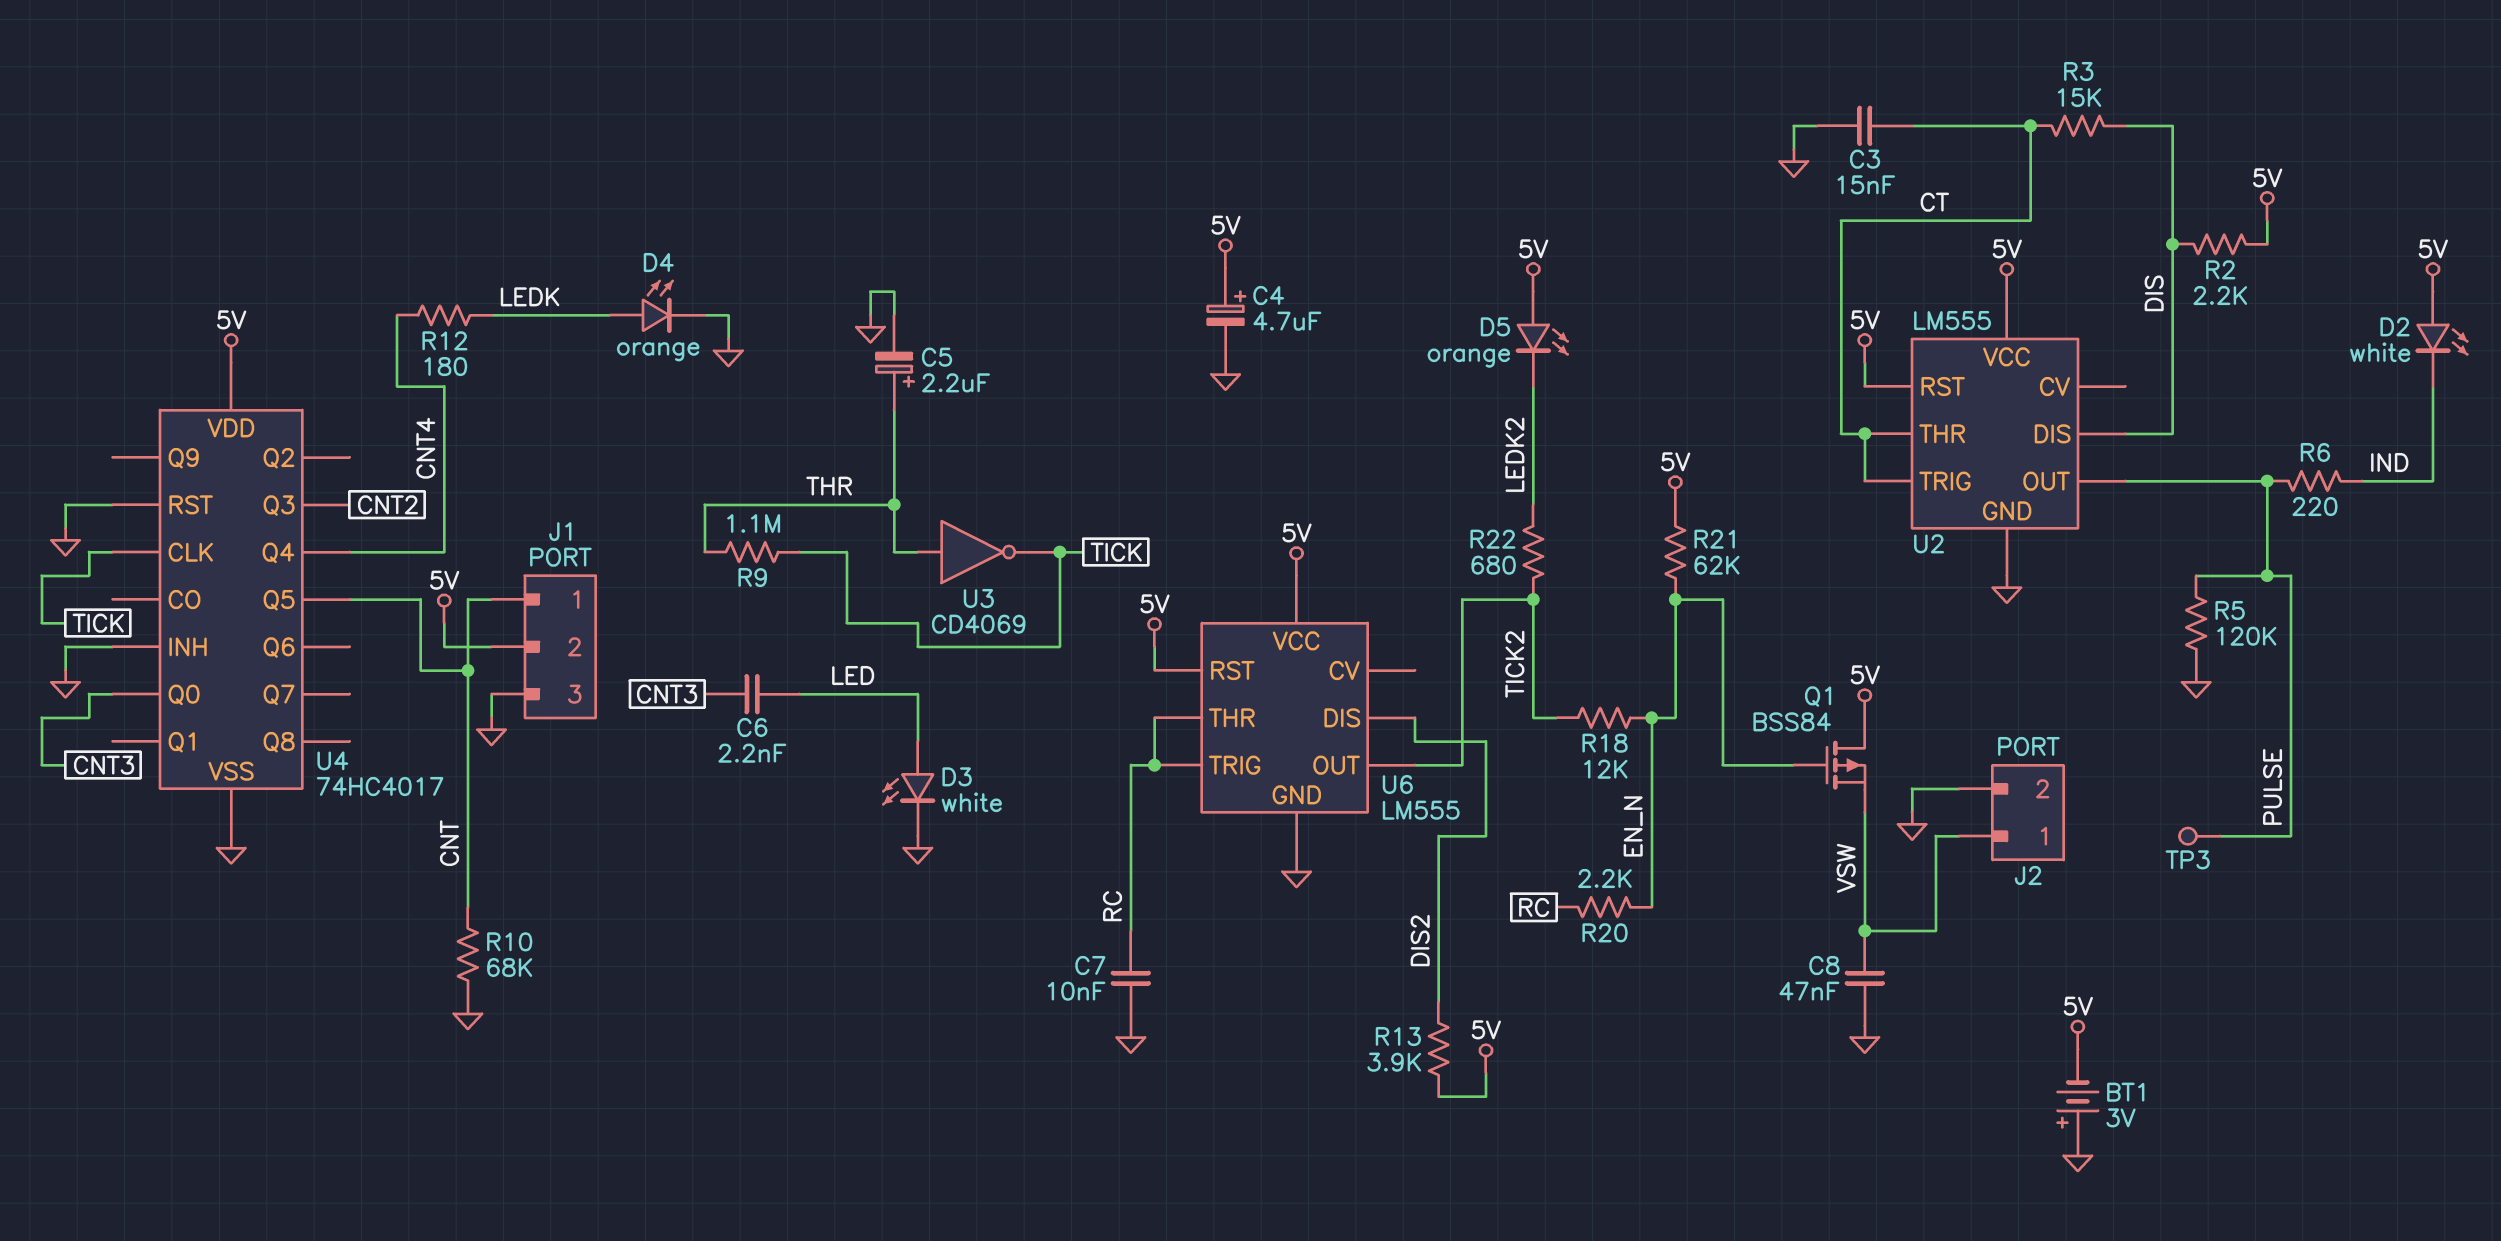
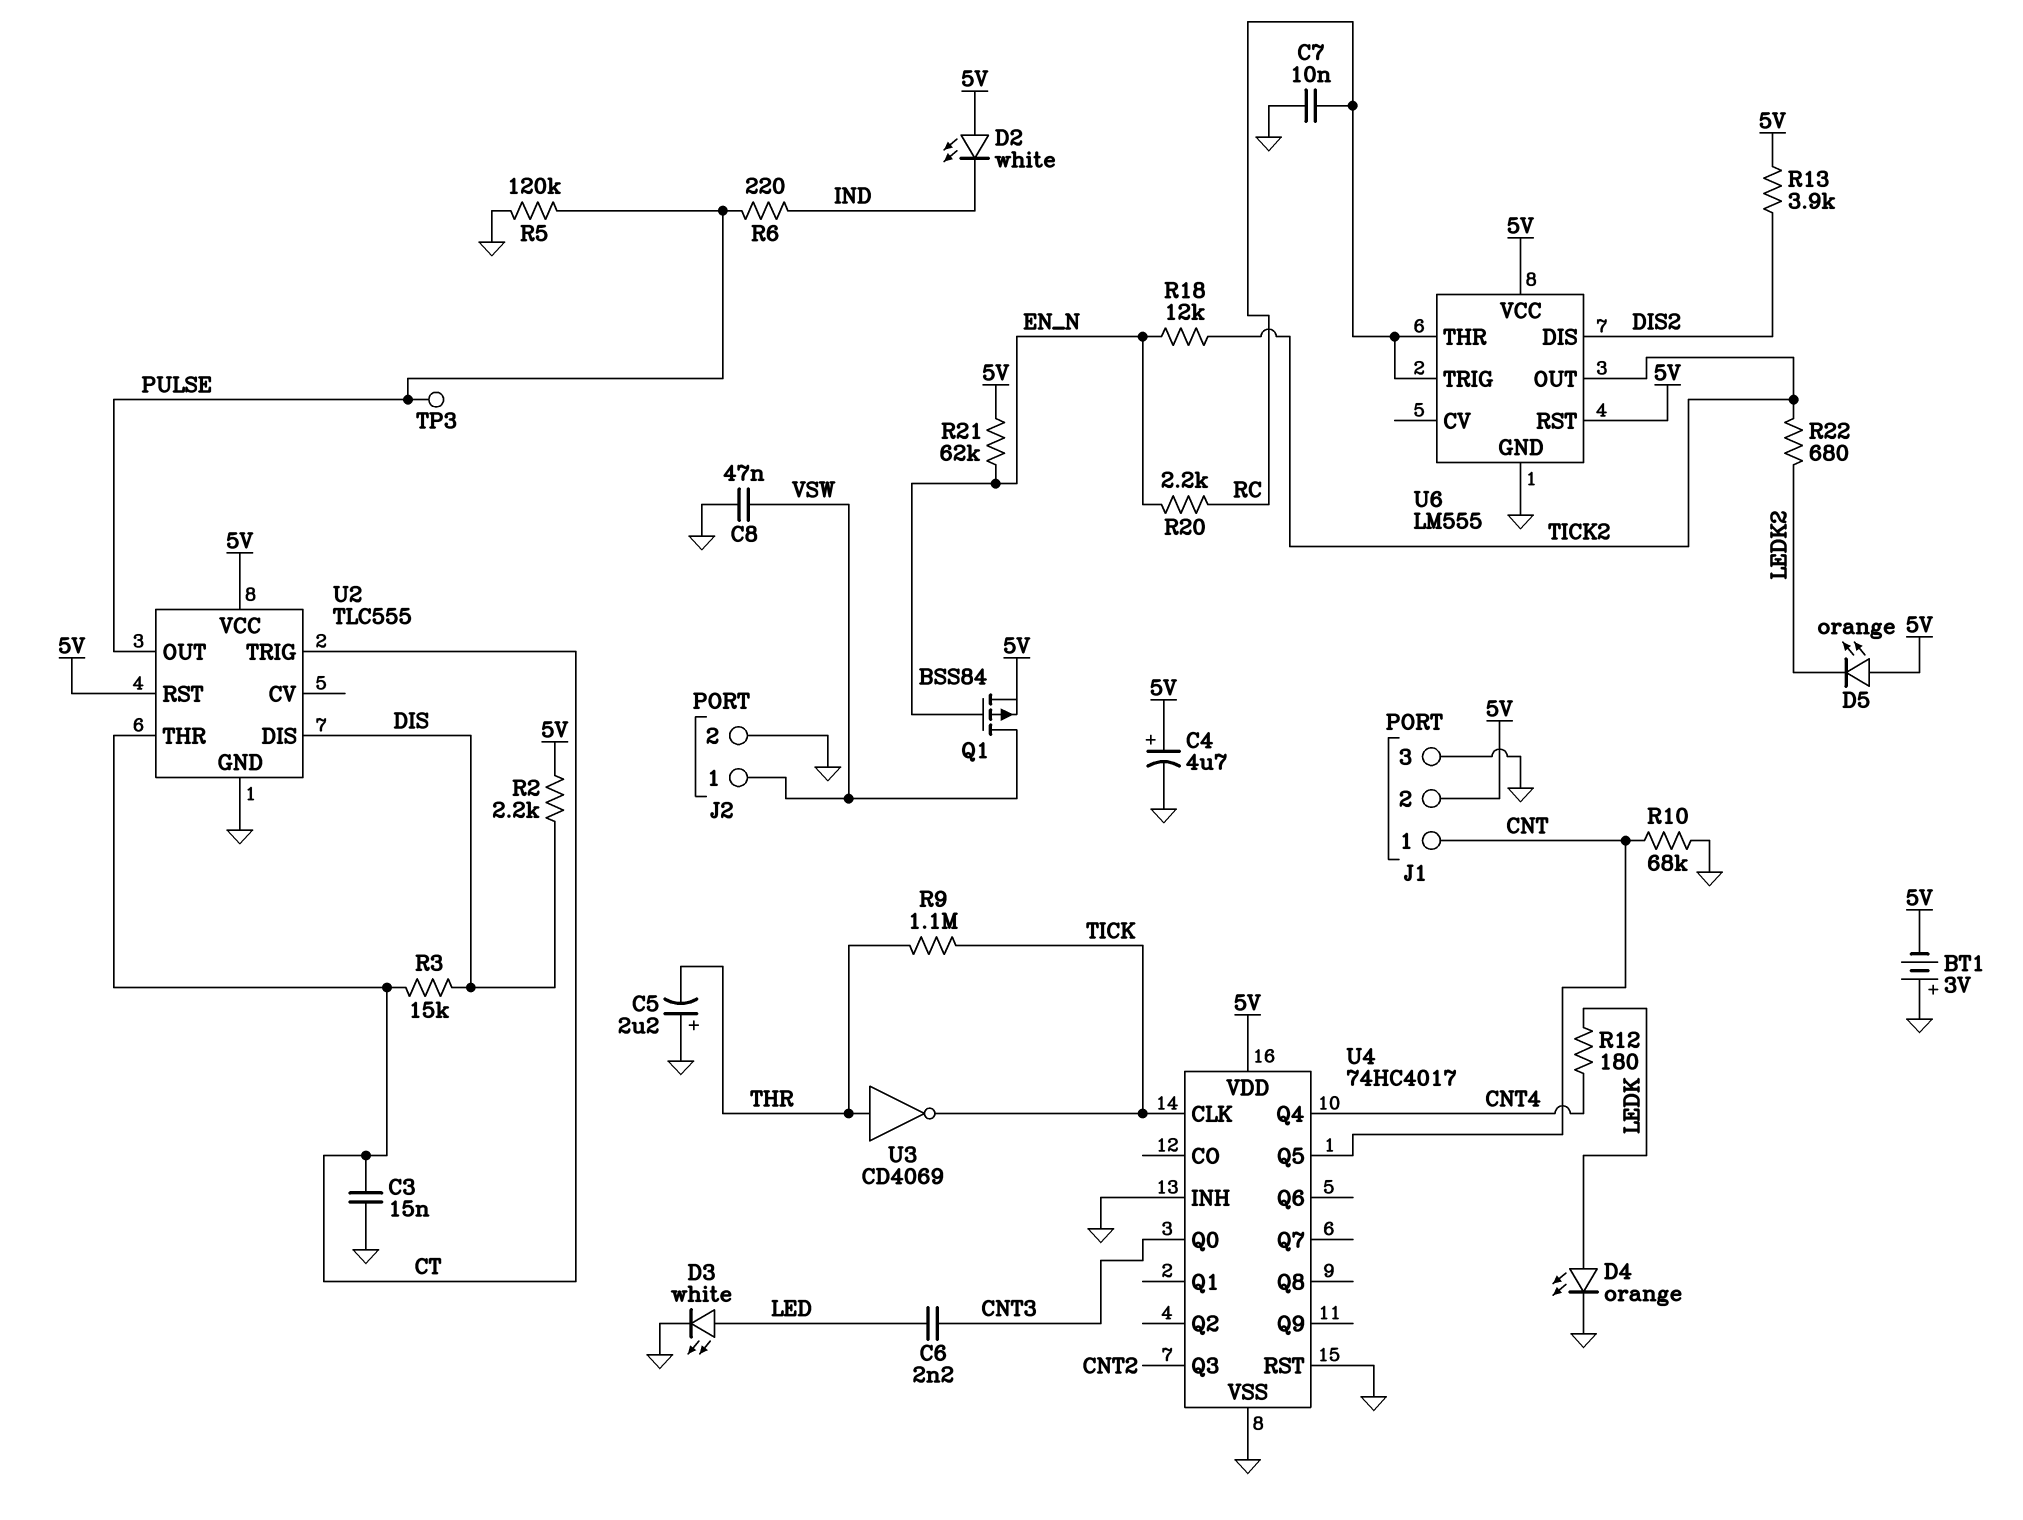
C5: 2.2uF (plus THR, minus GND) -> 2.2uF (plus GND, minus THR)
Q1: PMOS BSS84 (G EN_N, D 5V, S VSW) -> PMOS BSS84 (G EN_N, D VSW, S 5V)
U2: LM555 -> TLC555

